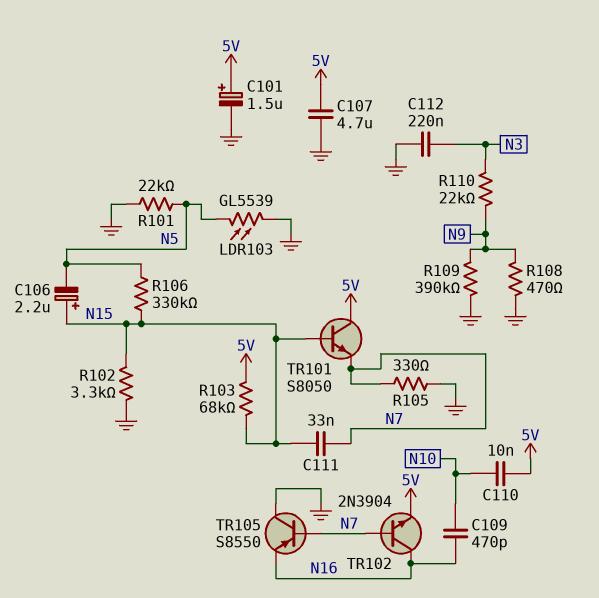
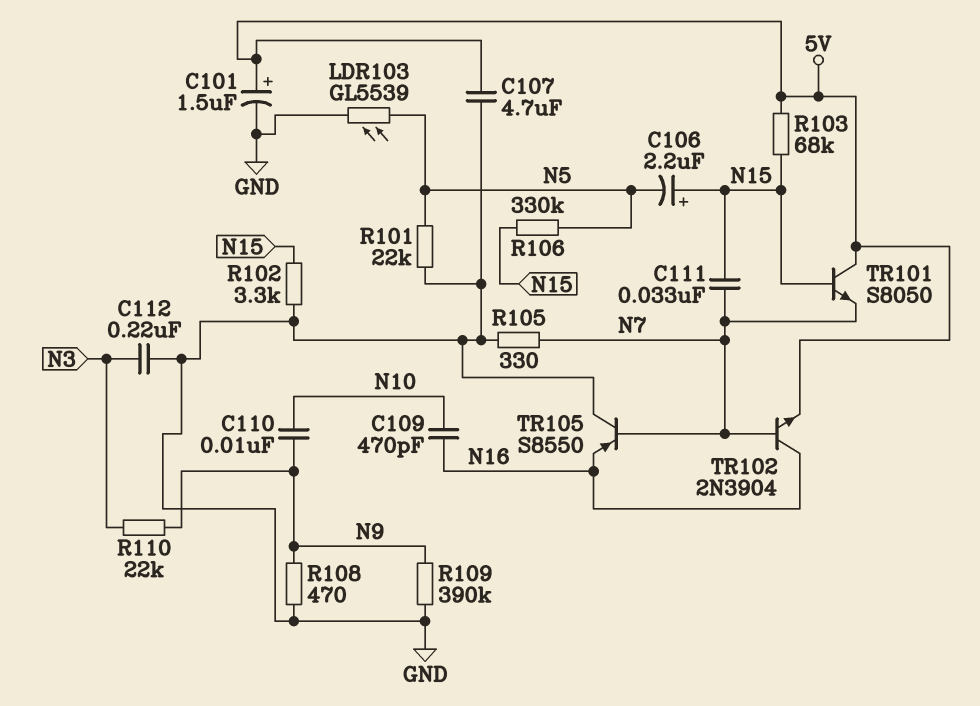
C110: 10nF (5V, N10) -> 10nF (N9, N10)

